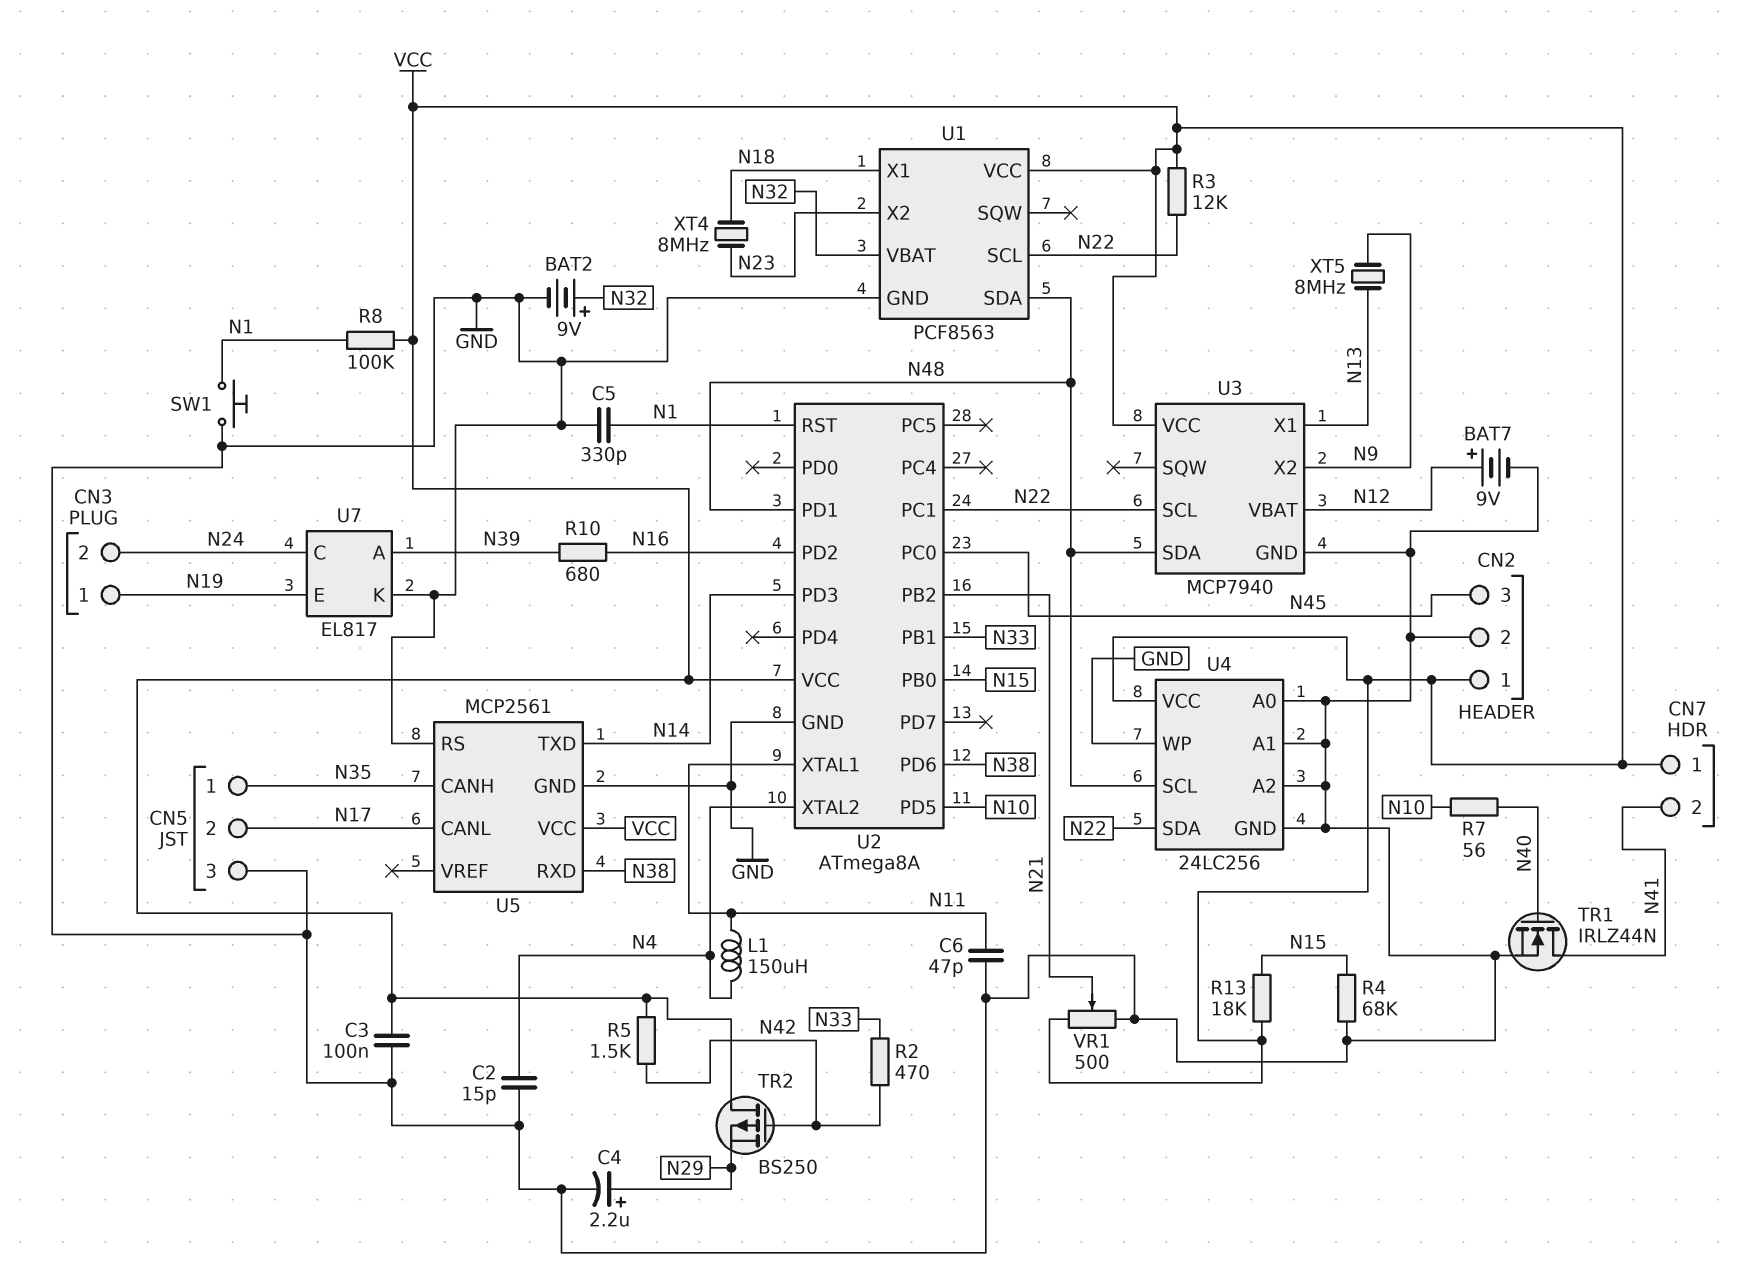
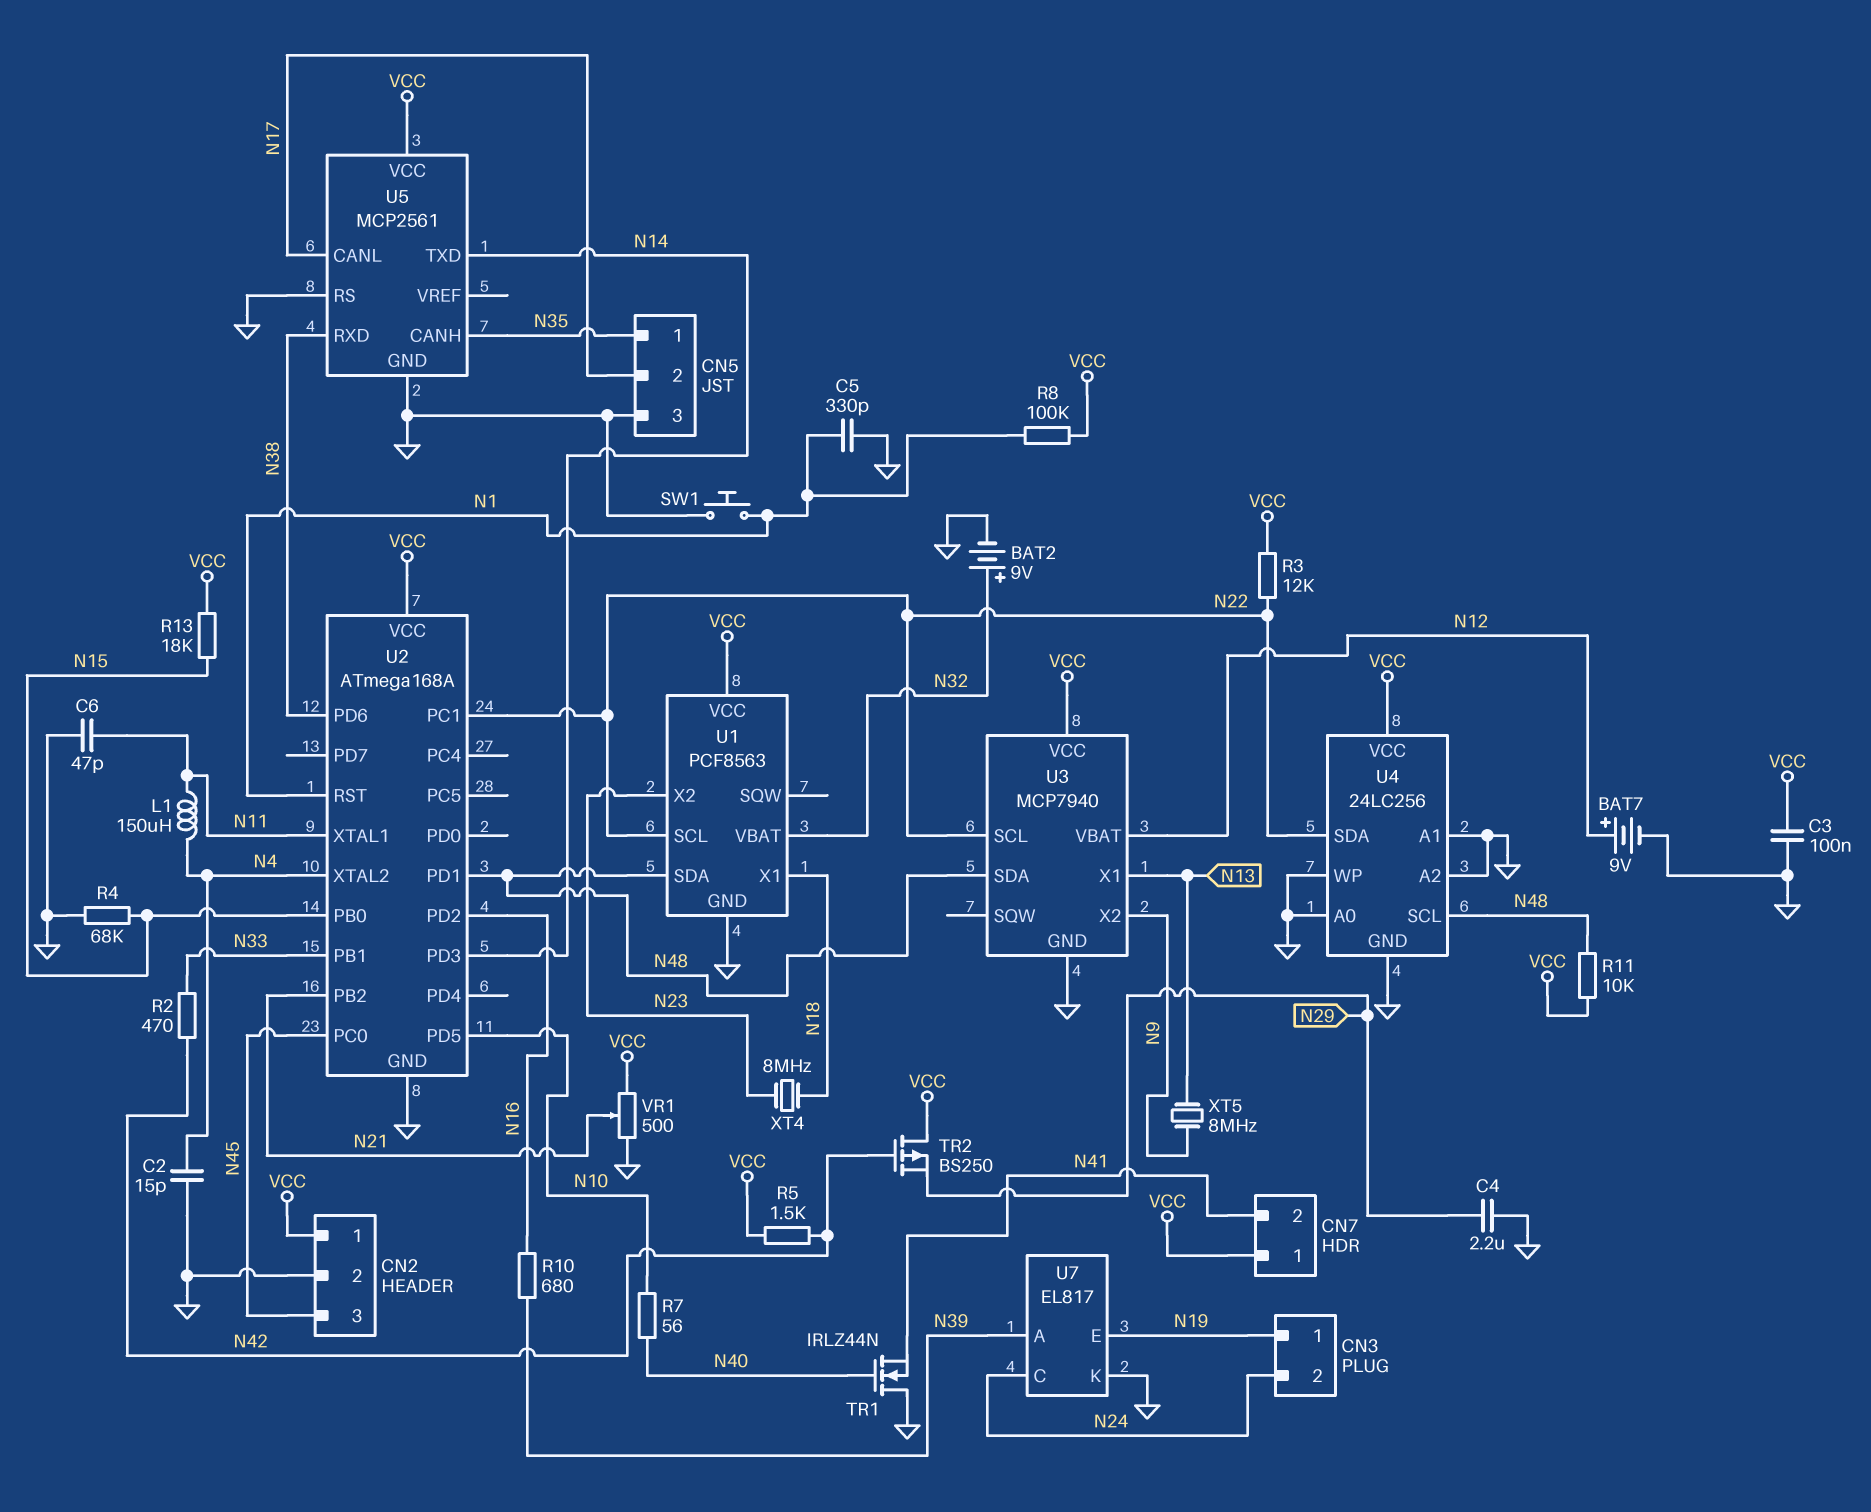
C4: 2.2uF (plus N29, minus GND) -> 2.2uF (GND, N29)
R11: none -> 10k (N48, VCC)
TR1: NMOS IRLZ44N (G N40, D N41, S GND) -> NMOS IRLZ44N (G N40, D GND, S N41)
U2: ATmega8A -> ATmega168A

